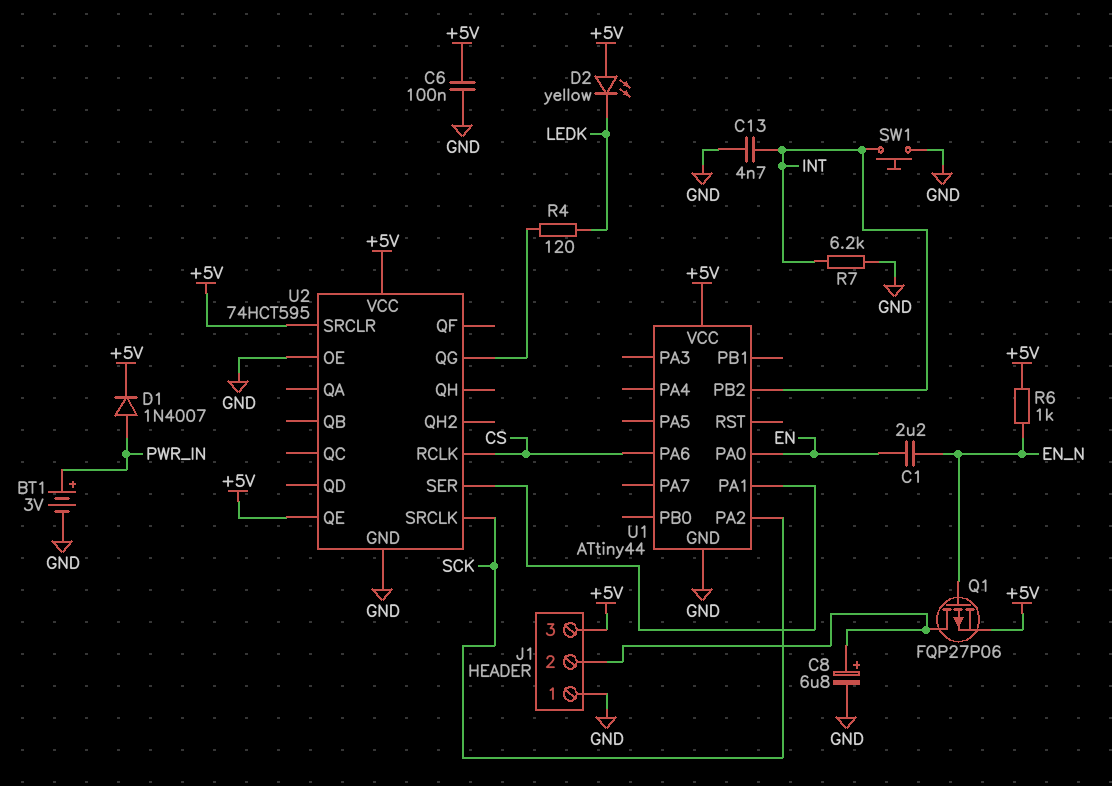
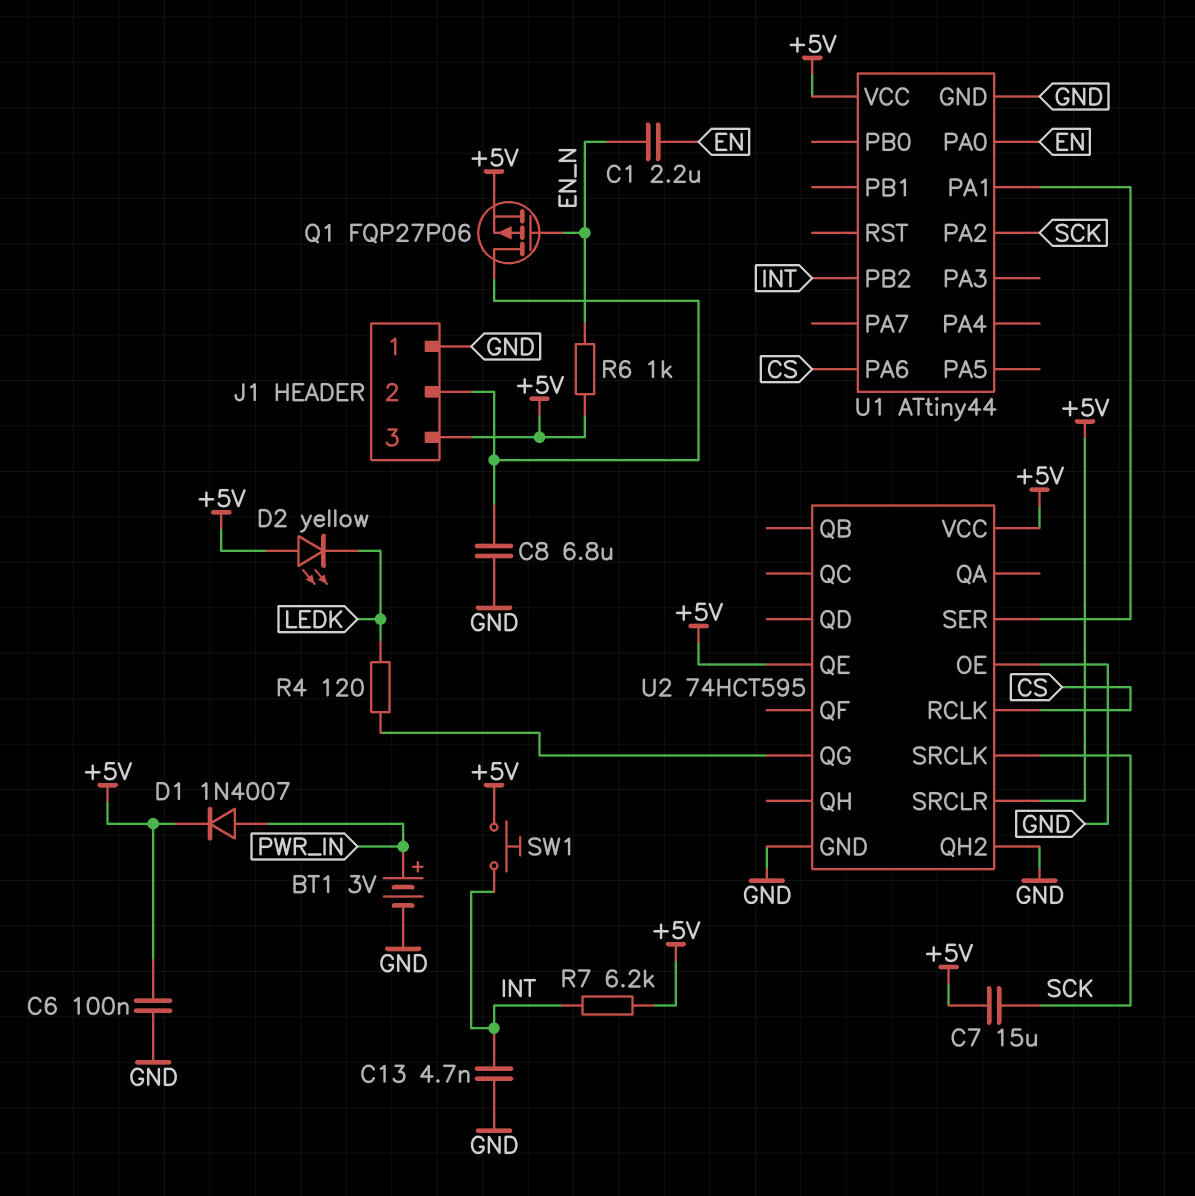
C7: none -> 15uF (+5V, SCK)
C8: 6.8uF (plus J1/2, minus GND) -> 6.8uF (GND, J1/2)
R7: 6.2k (GND, INT) -> 6.2k (+5V, INT)
SW1: button (GND, INT) -> button (+5V, INT)
U2 pin QH2: none -> GND

